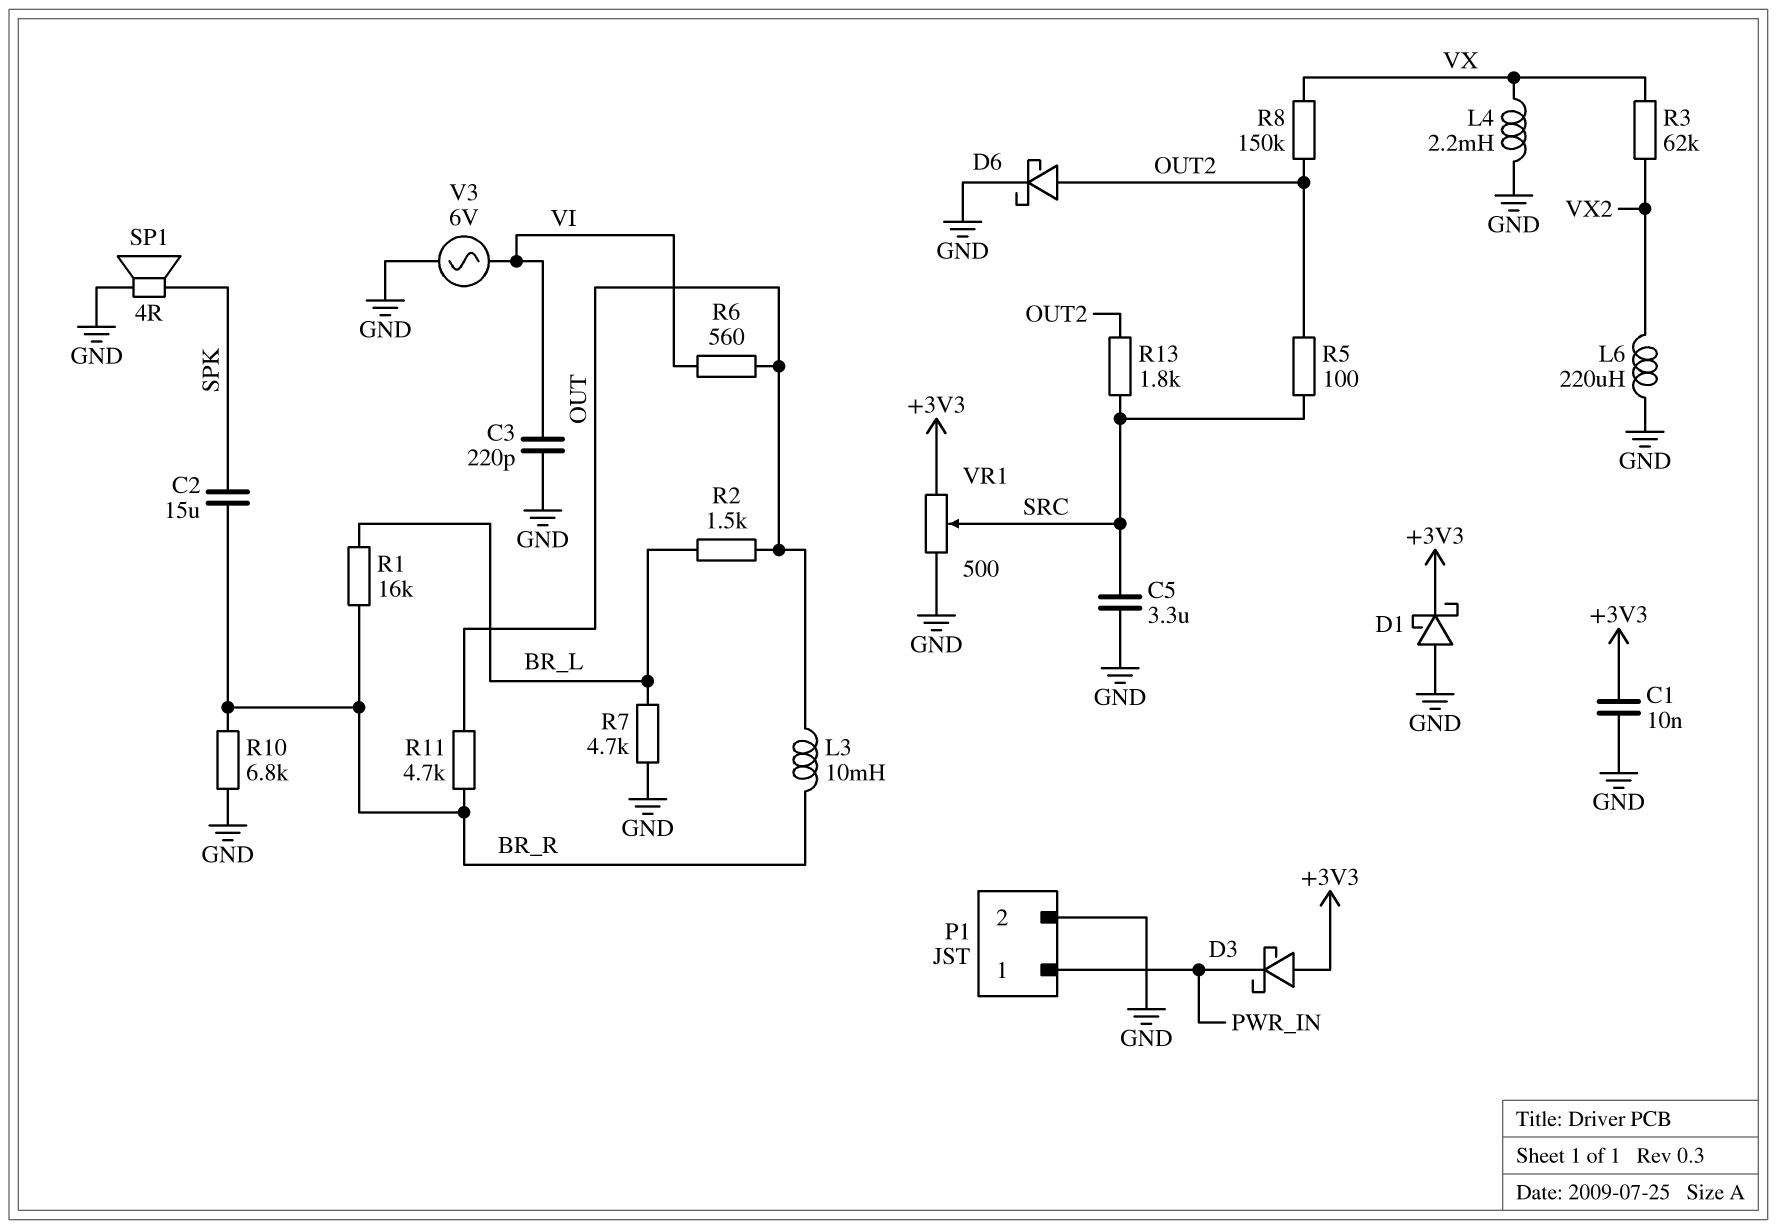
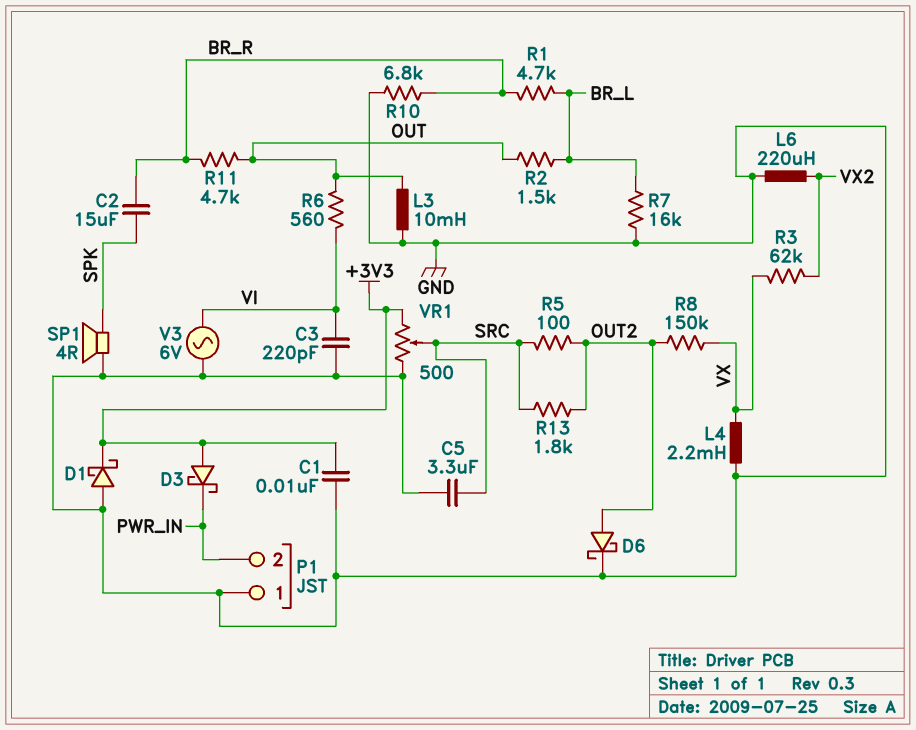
L3: 10mH (BR_R, OUT) -> 10mH (GND, OUT)
P1 pin 1: PWR_IN -> GND
P1 pin 2: GND -> PWR_IN
R1: 16k (BR_L, BR_R) -> 4.7k (BR_L, BR_R)
R7: 4.7k (BR_L, GND) -> 16k (BR_L, GND)

